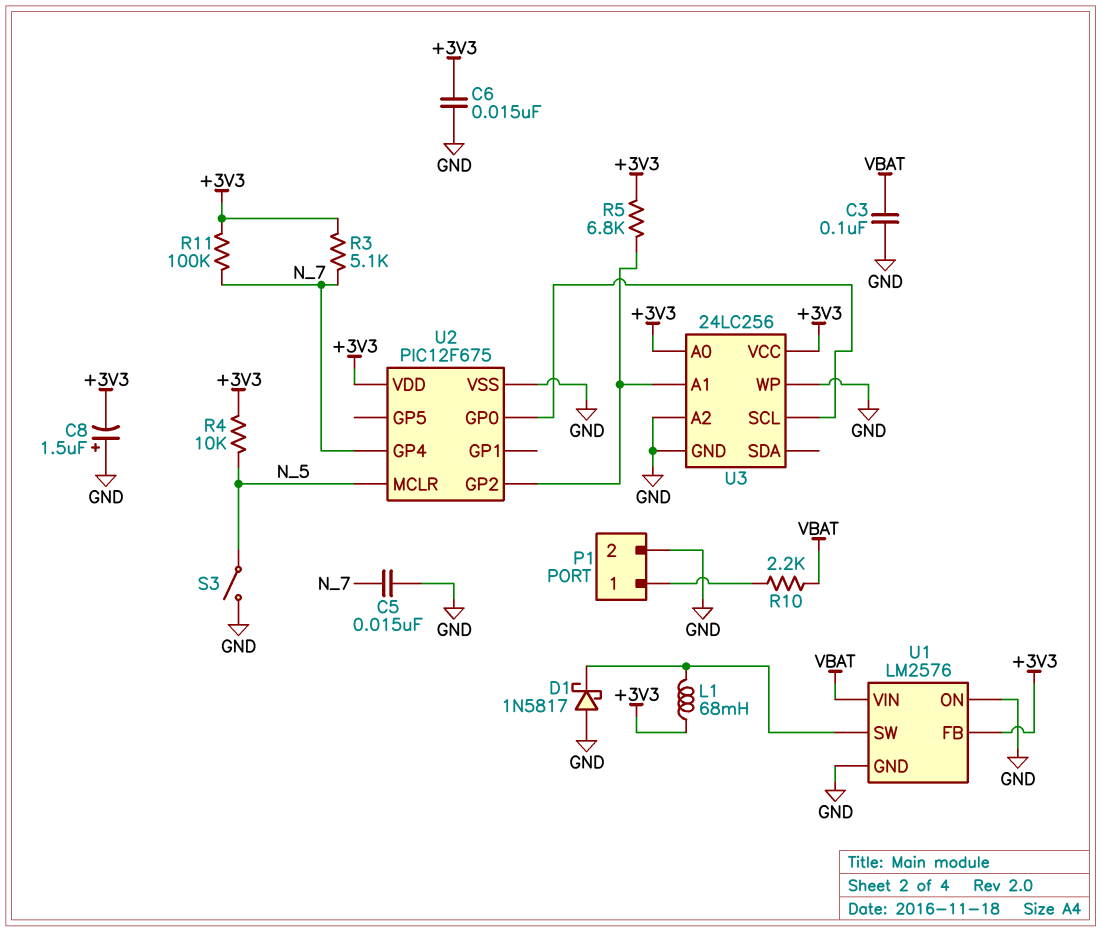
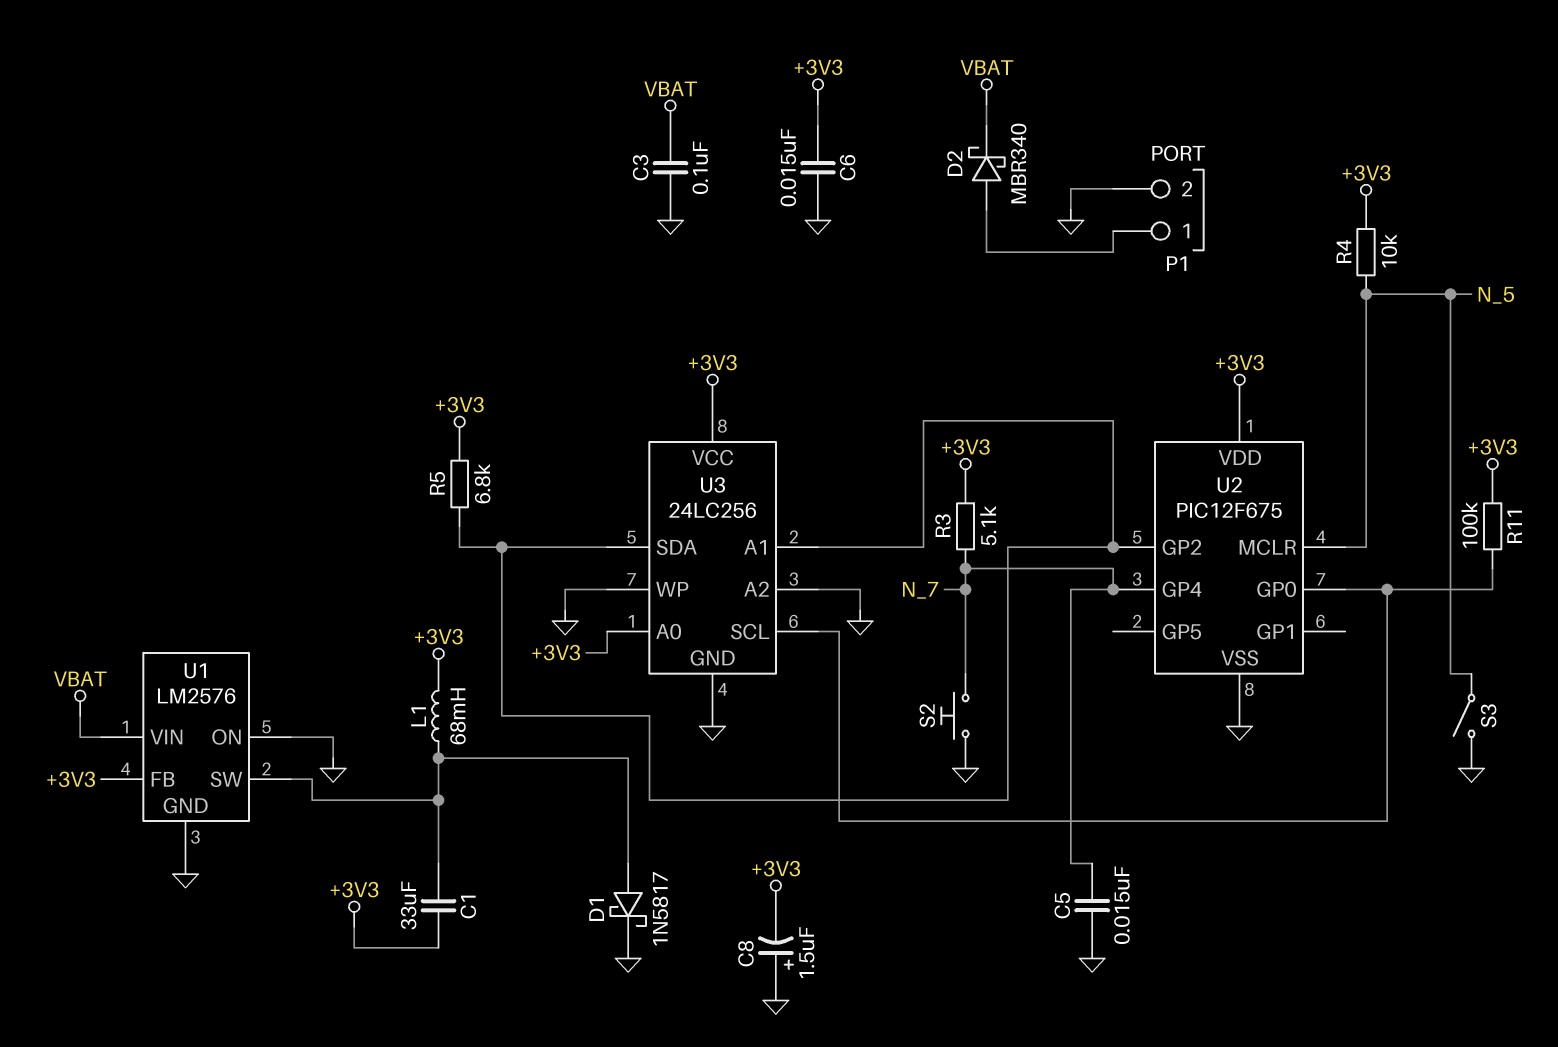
C1: none -> 33uF (+3V3, U1/SW)
D1: schottky 1N5817 (A GND, K U1/SW) -> schottky 1N5817 (A U1/SW, K GND)
D2: none -> schottky MBR340 (A P1/1, K VBAT)
R10: 2.2k (P1/1, VBAT) -> none
R11: 100k (+3V3, N_7) -> 100k (+3V3, U2/GP0)
S2: none -> button (GND, N_7)
U3 pin SDA: none -> U2/GP2

